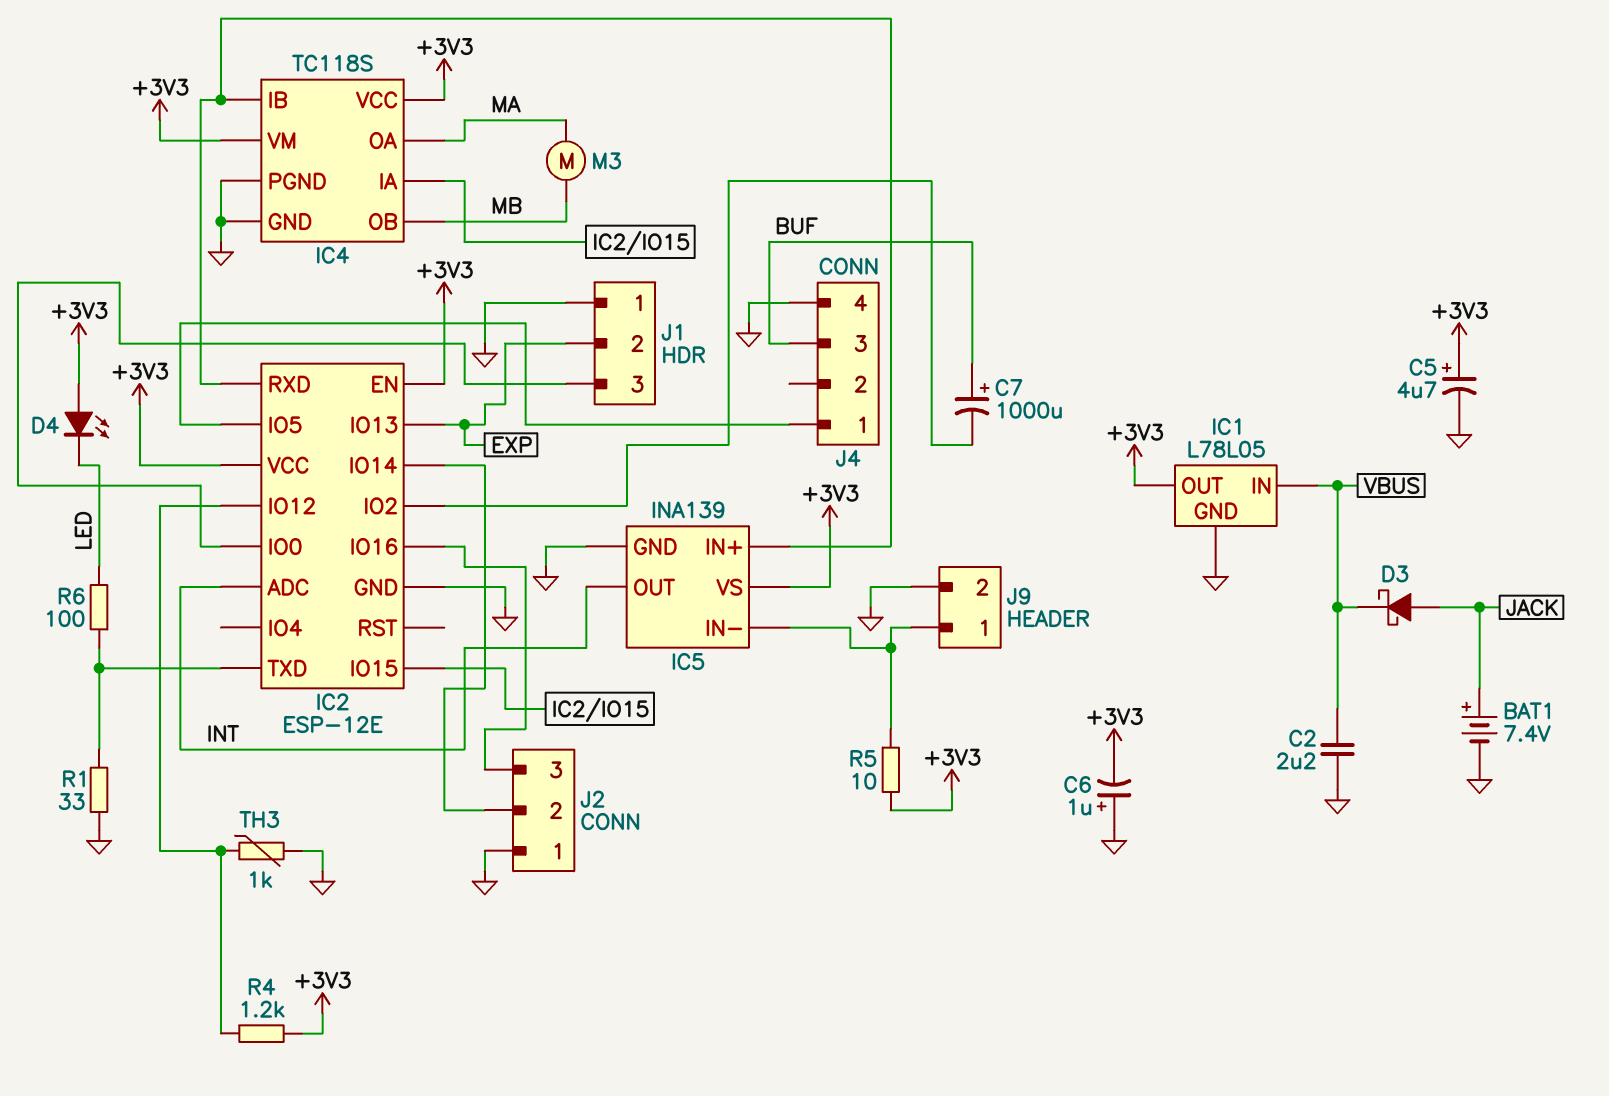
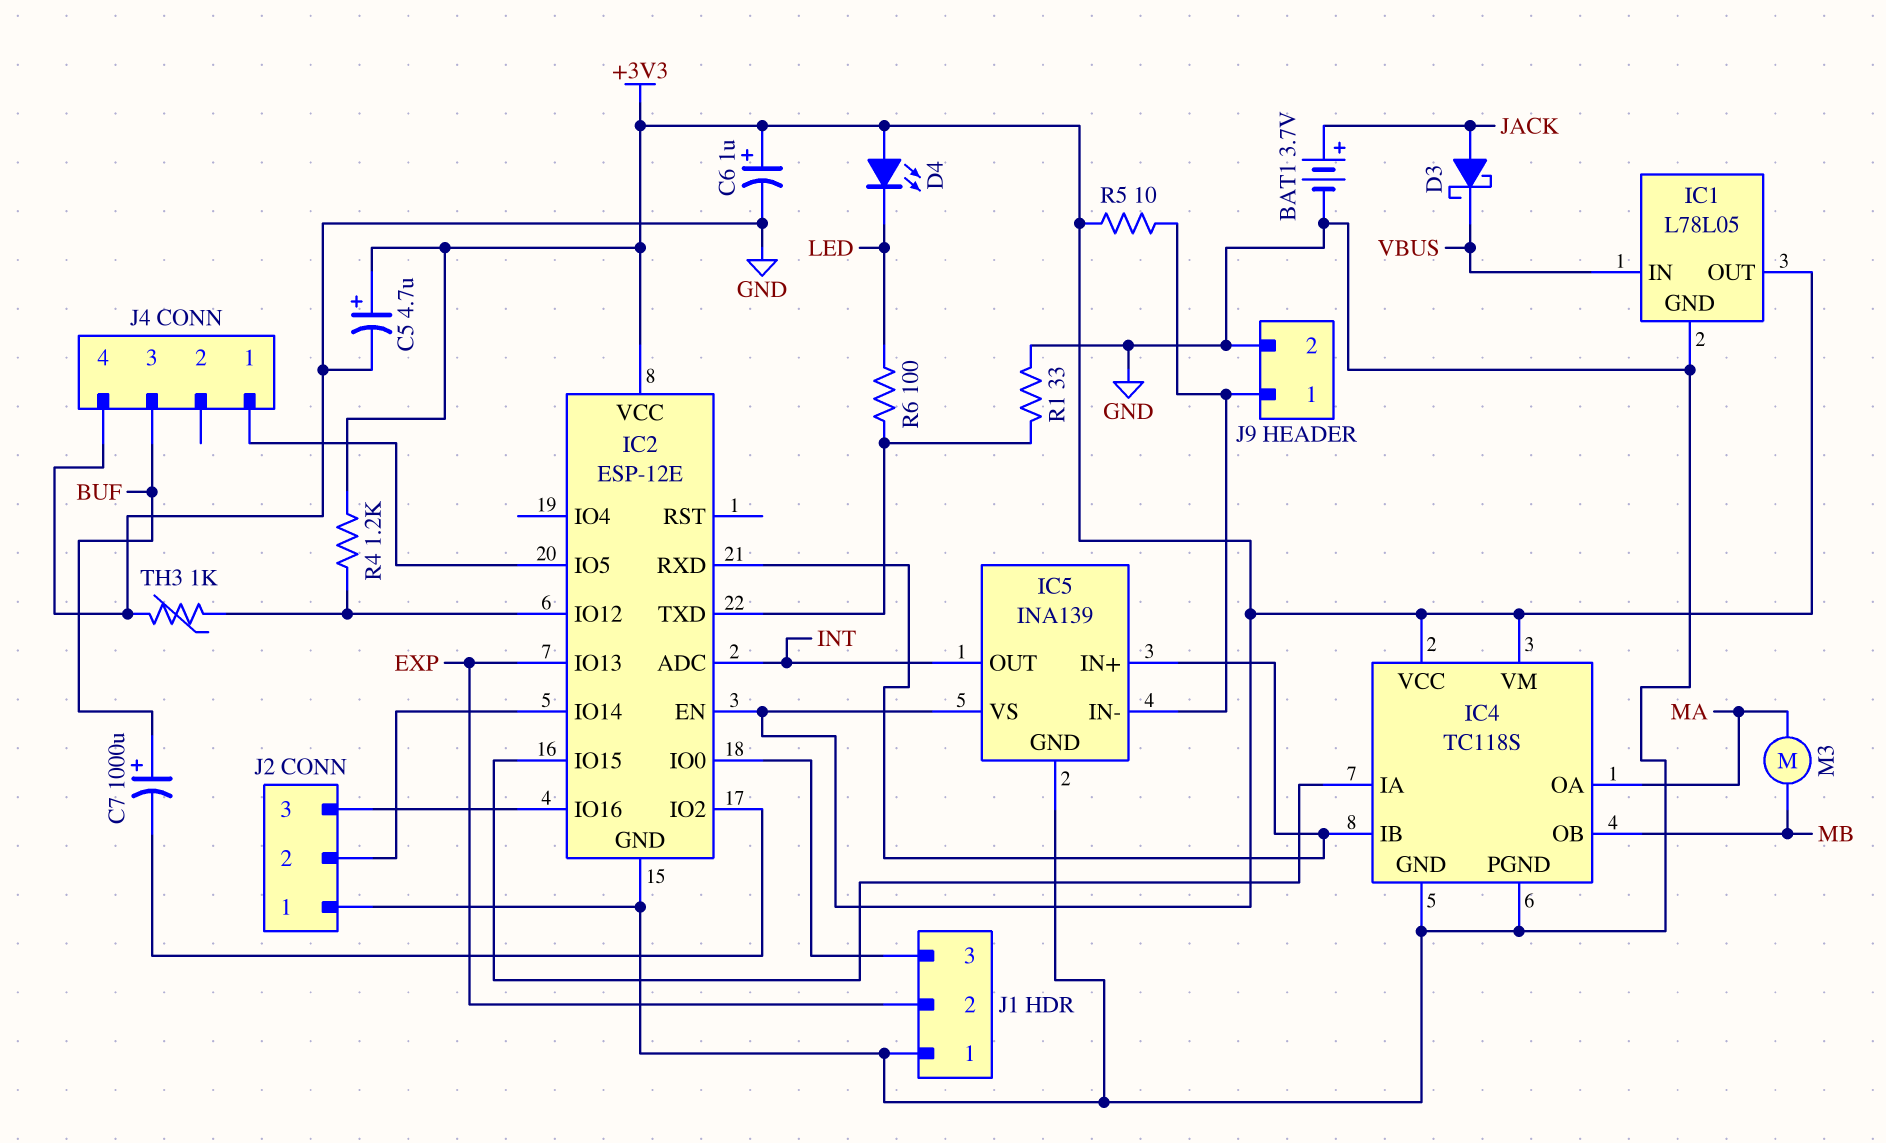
BAT1: 7.4V (plus JACK, minus GND) -> 3.7V (plus JACK, minus GND)
C2: 2.2uF (GND, VBUS) -> none
C6: 1uF (plus GND, minus +3V3) -> 1uF (plus +3V3, minus GND)

